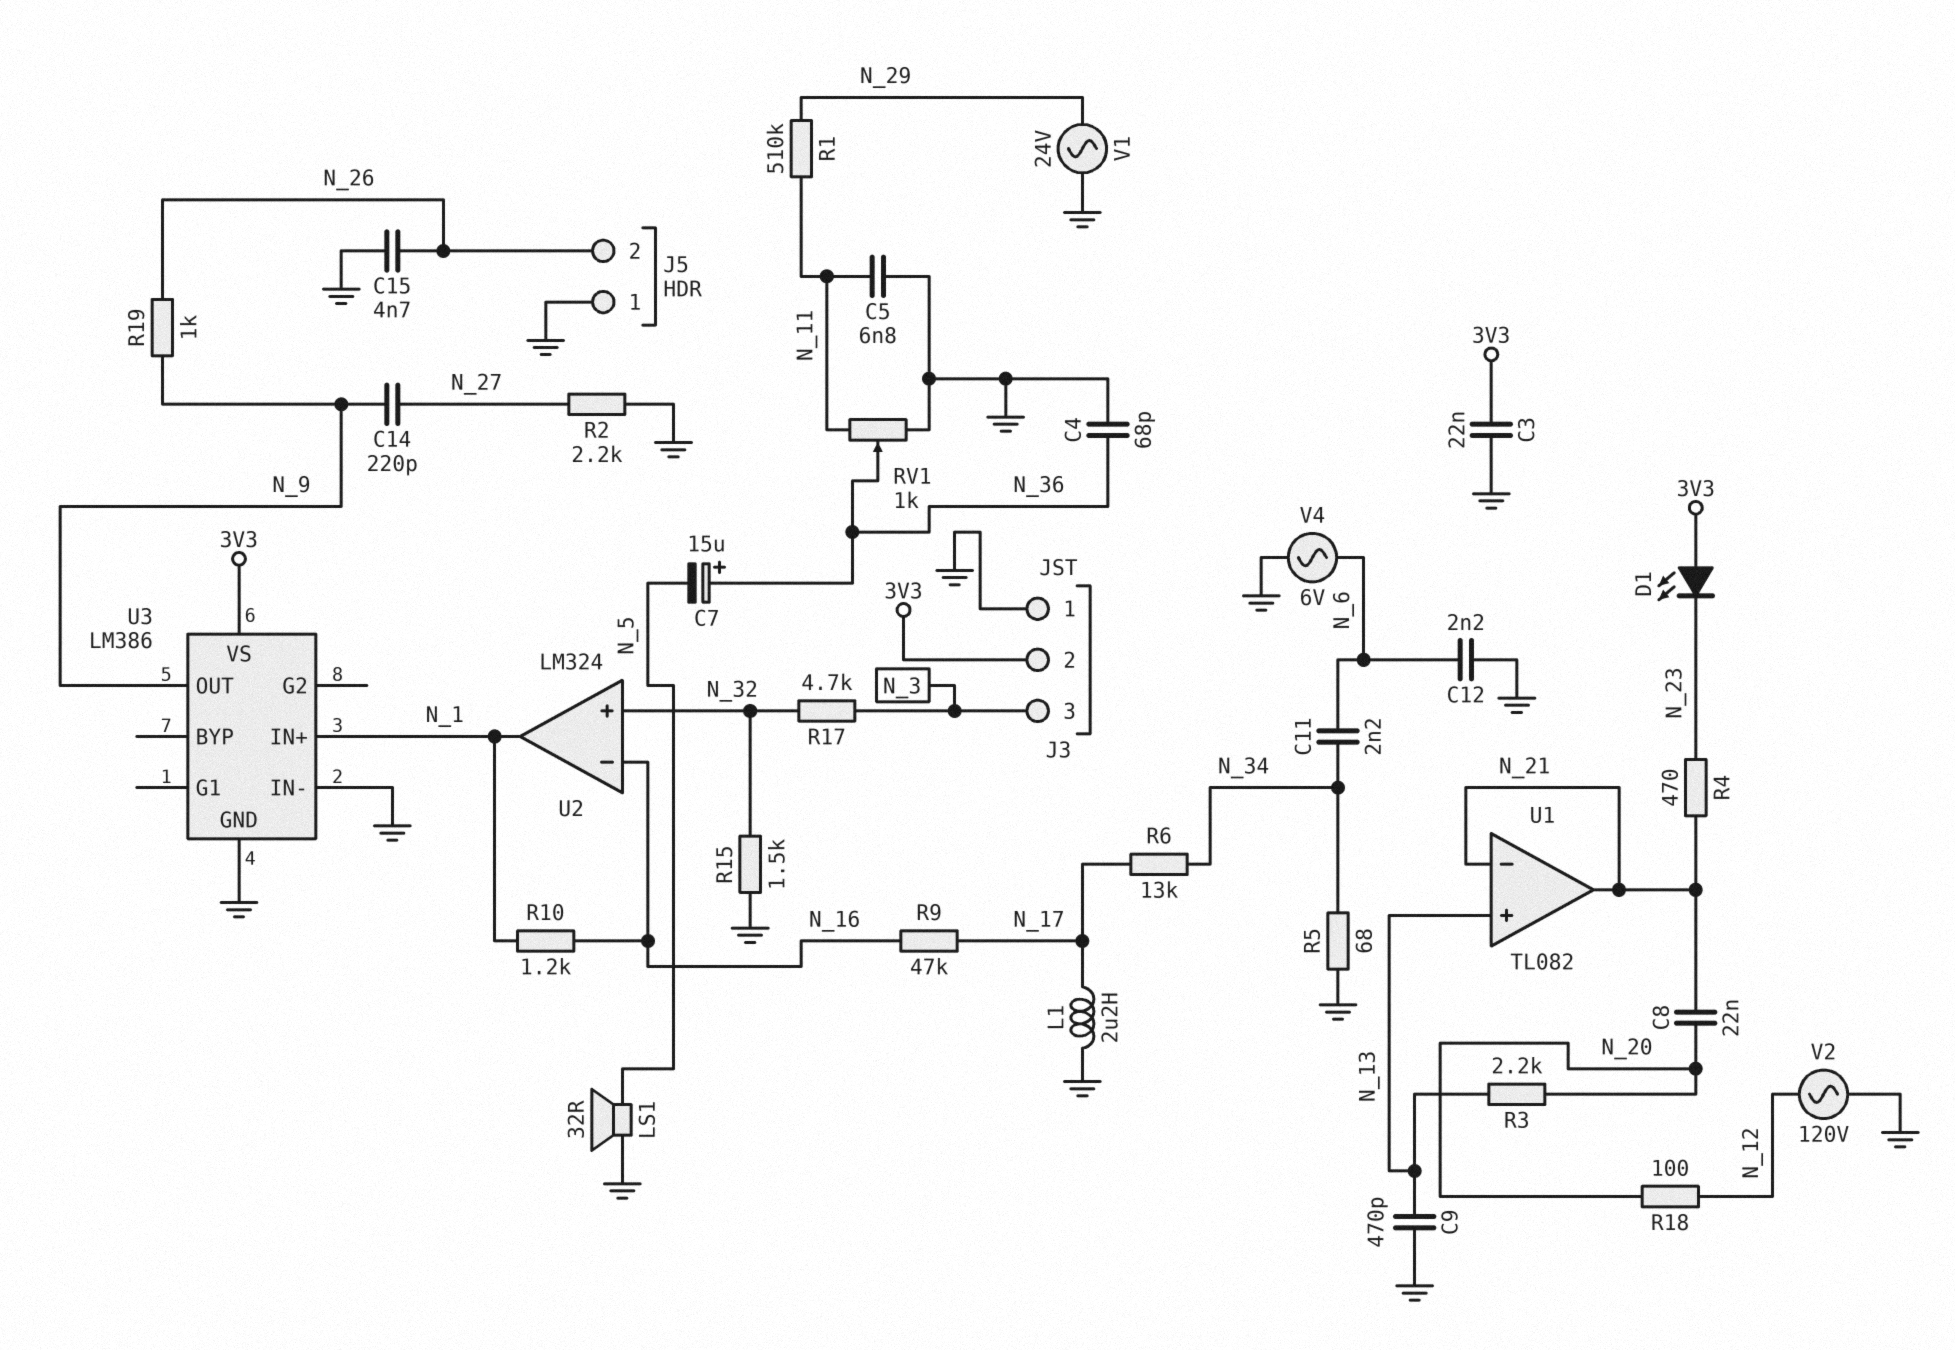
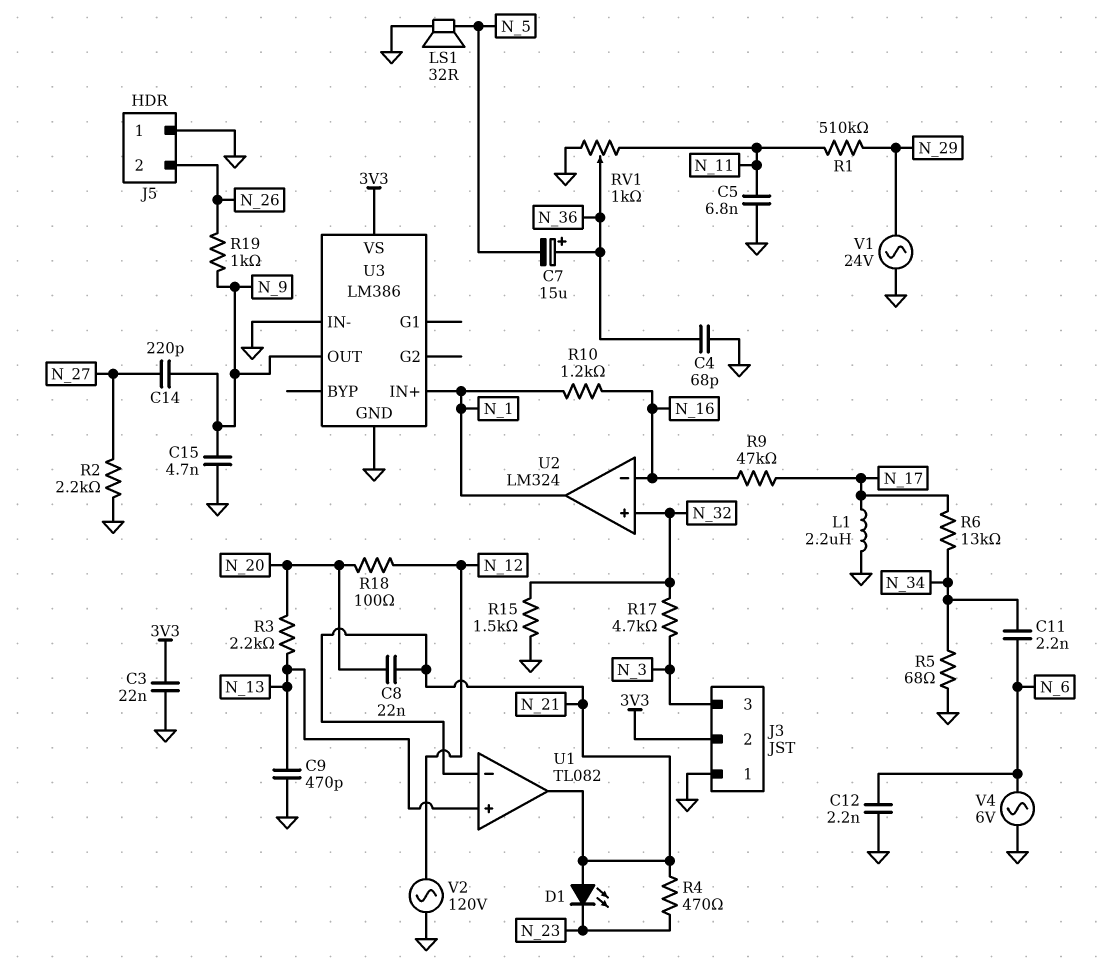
C15: 4.7nF (GND, N_26) -> 4.7nF (GND, N_9)
D1: LED (A 3V3, K N_23) -> LED (A N_21, K N_23)

